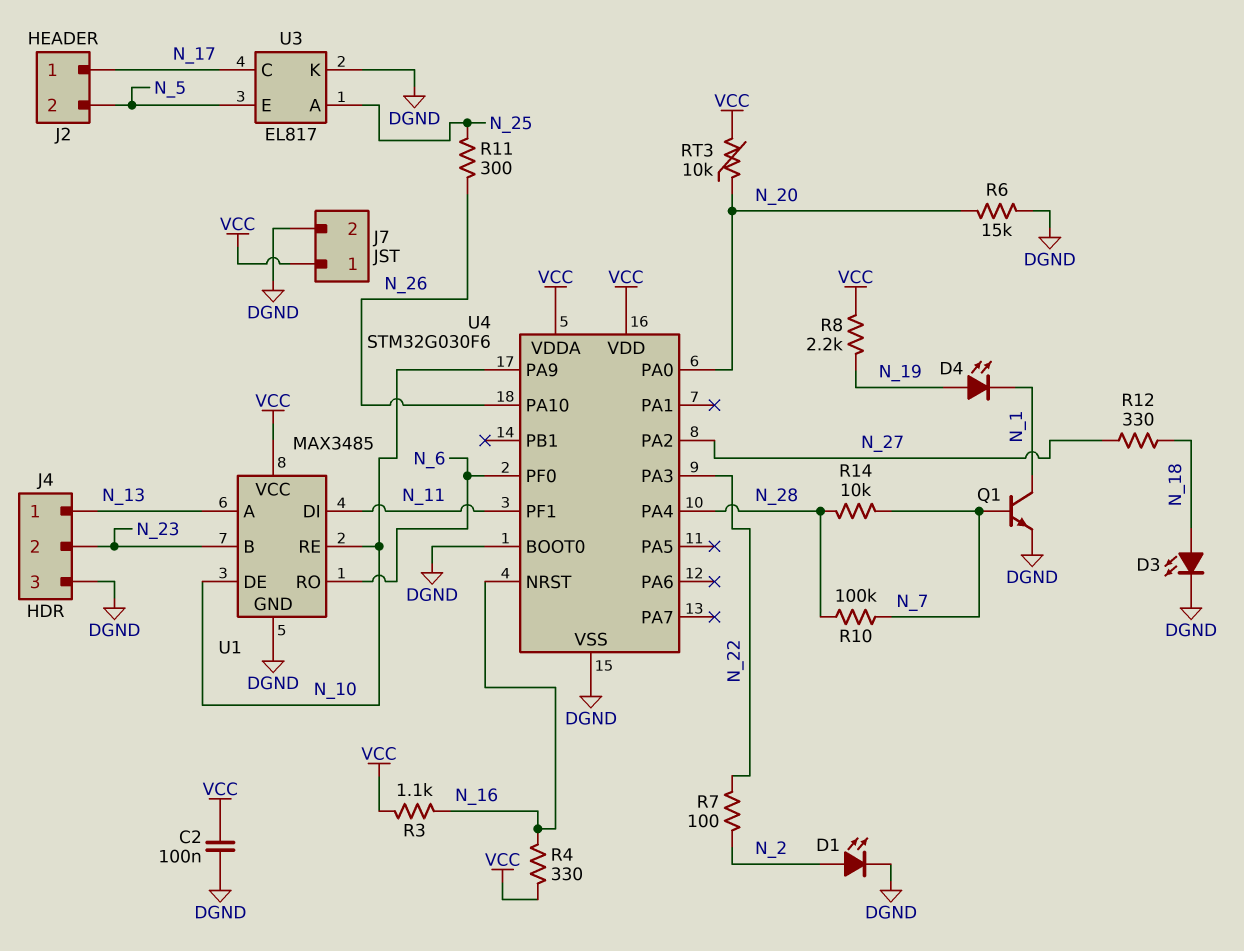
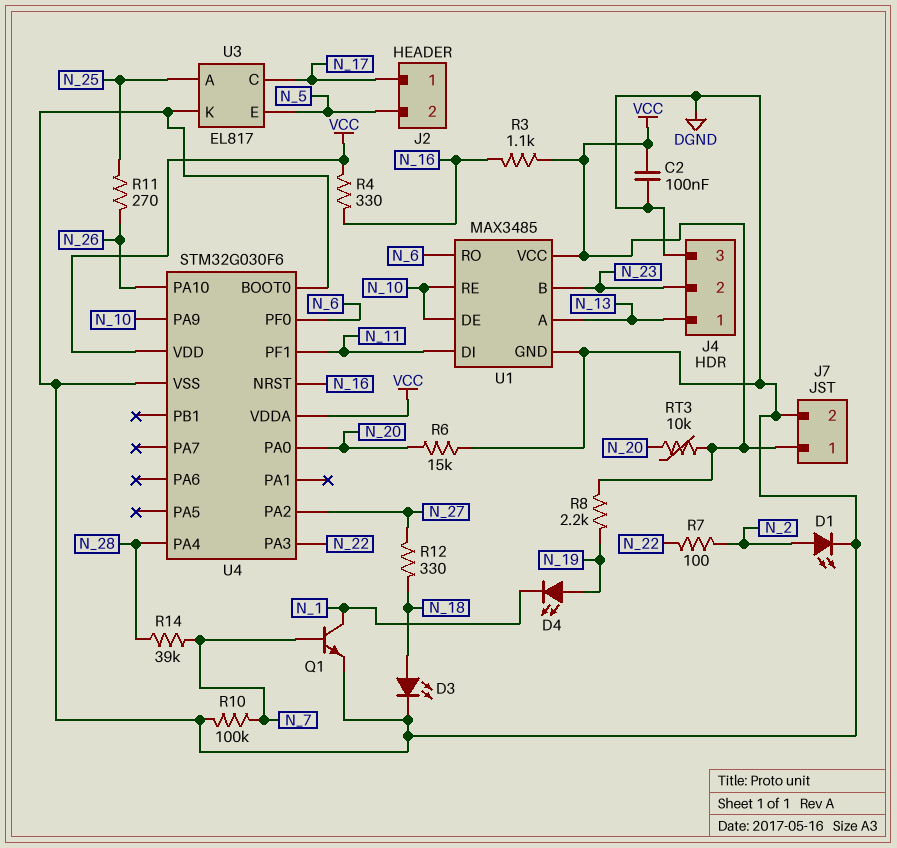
R10: 100k (N_7, N_28) -> 100k (DGND, N_7)
R11: 300 (N_25, N_26) -> 270 (N_25, N_26)
R14: 10k (N_7, N_28) -> 39k (N_7, N_28)

